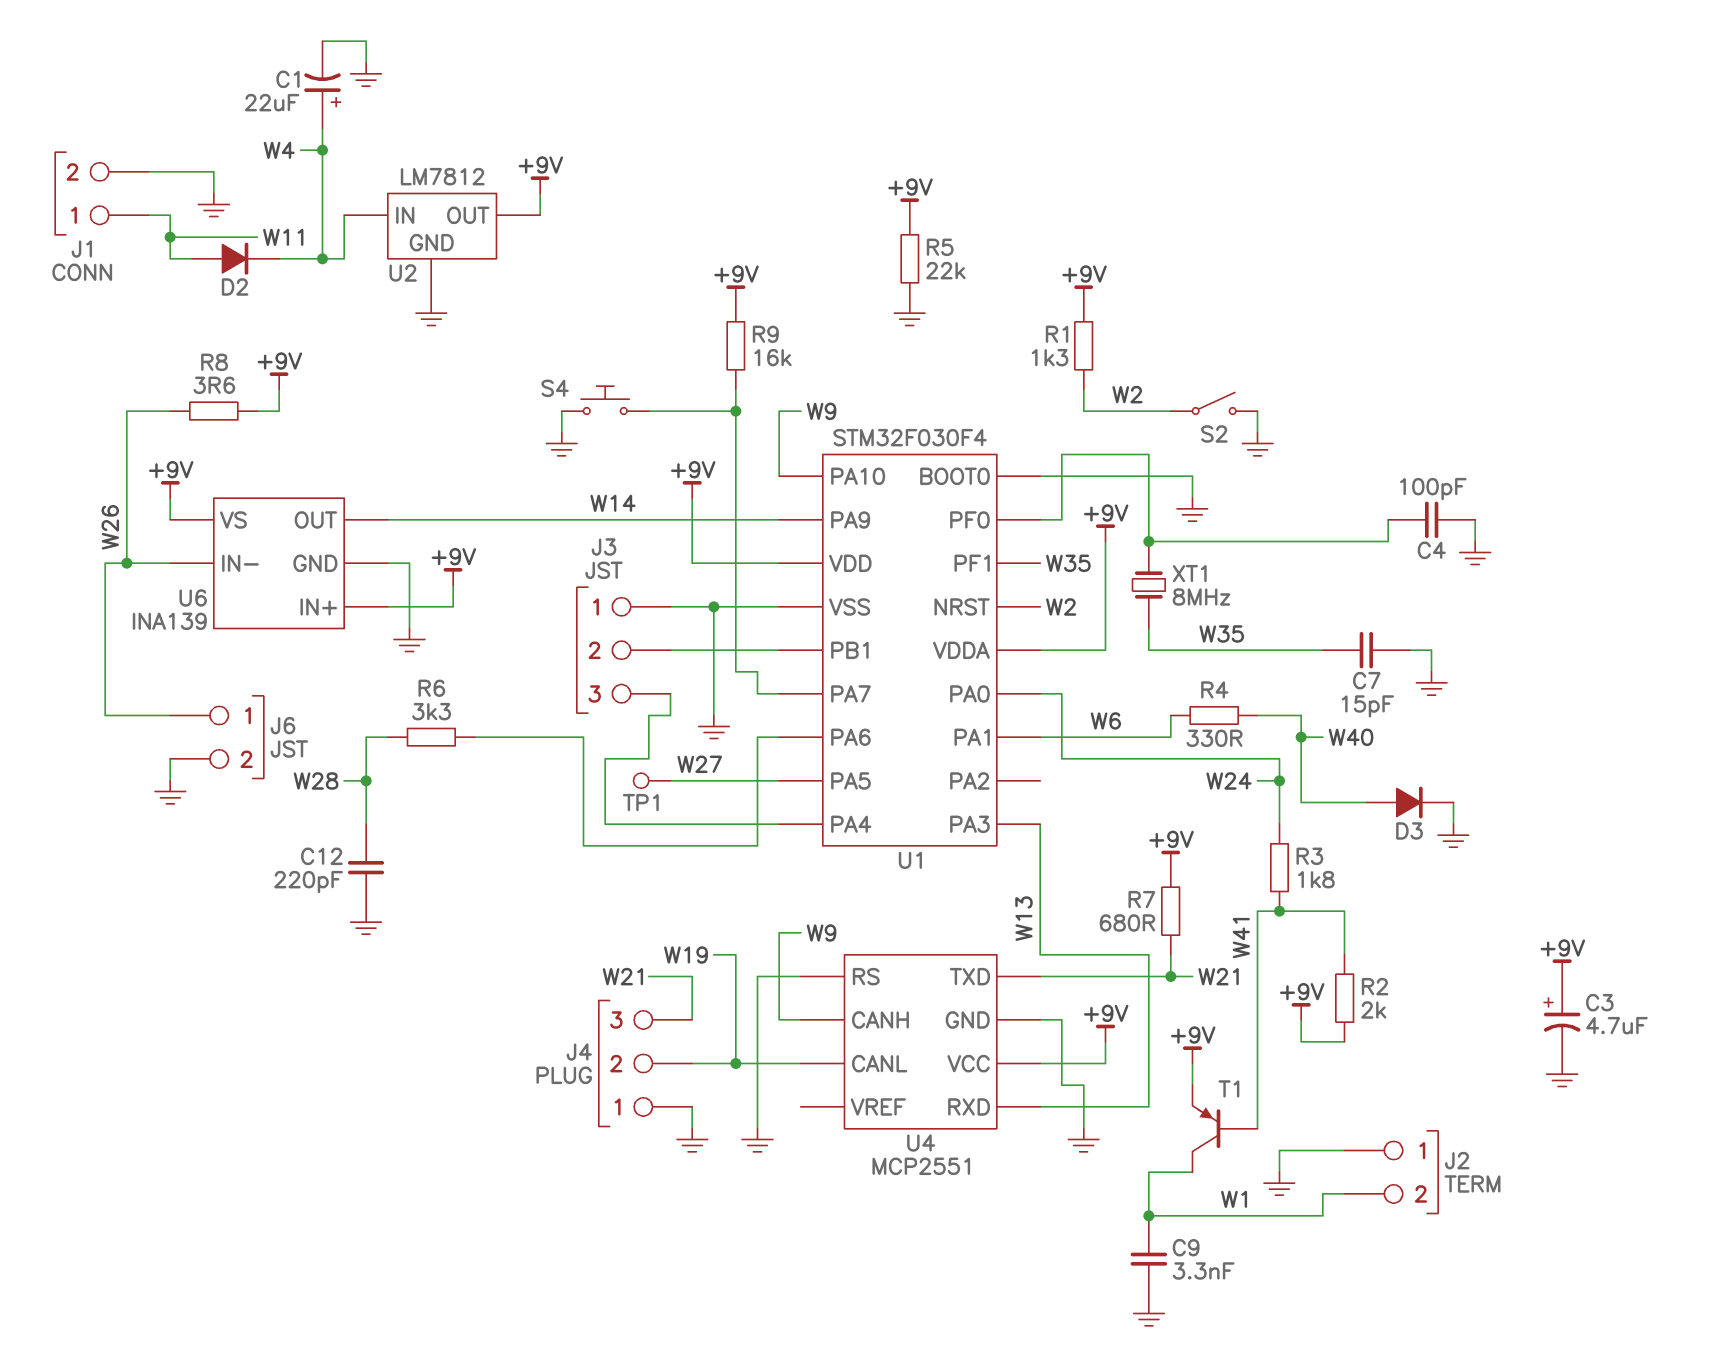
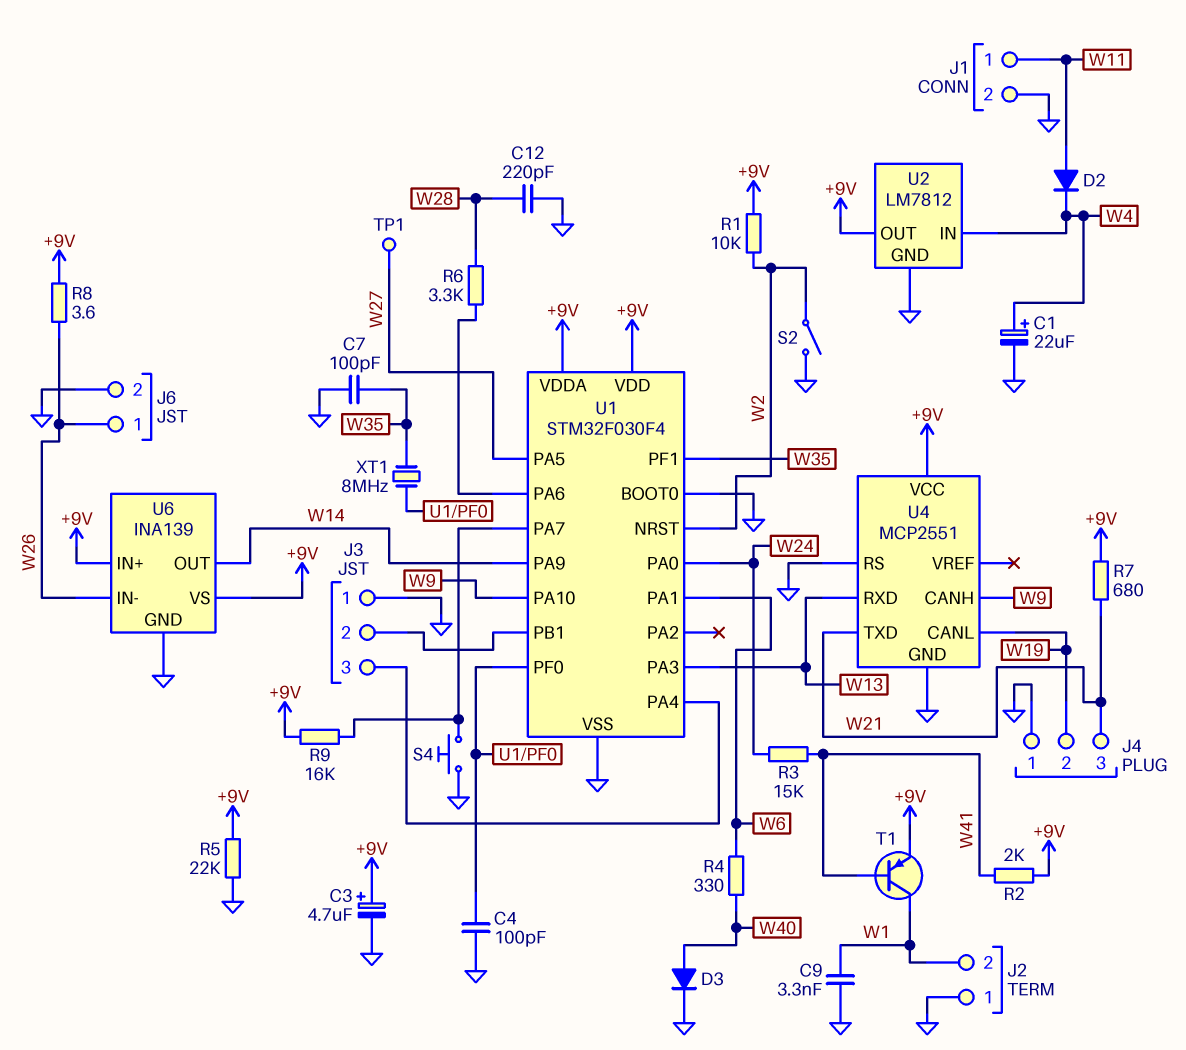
C7: 15pF (GND, W35) -> 100pF (GND, W35)
R1: 1.3k (+9V, W2) -> 10k (+9V, W2)
R3: 1.8k (W24, W41) -> 15k (W24, W41)

